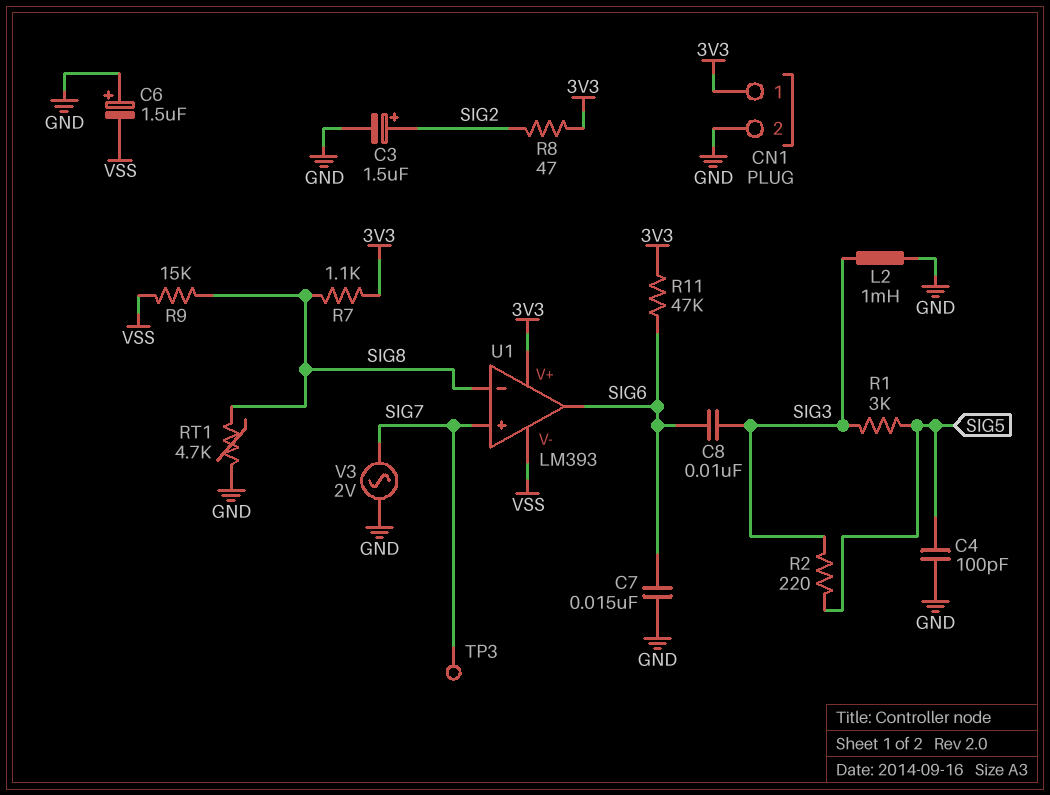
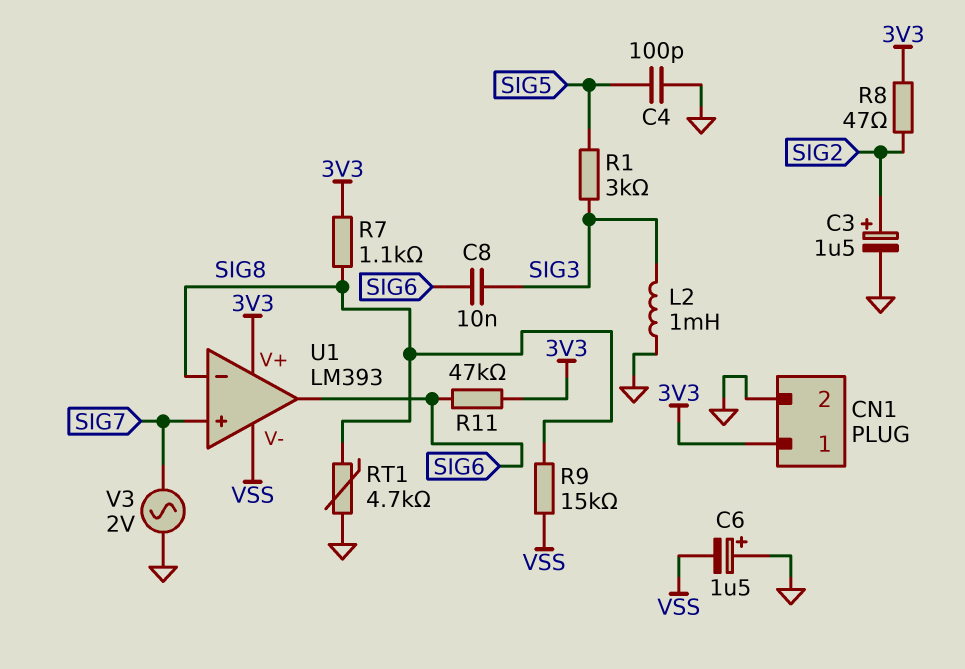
C7: 15nF (GND, SIG6) -> none
R2: 220 (SIG3, SIG5) -> none
TP3: test point (SIG7) -> none

